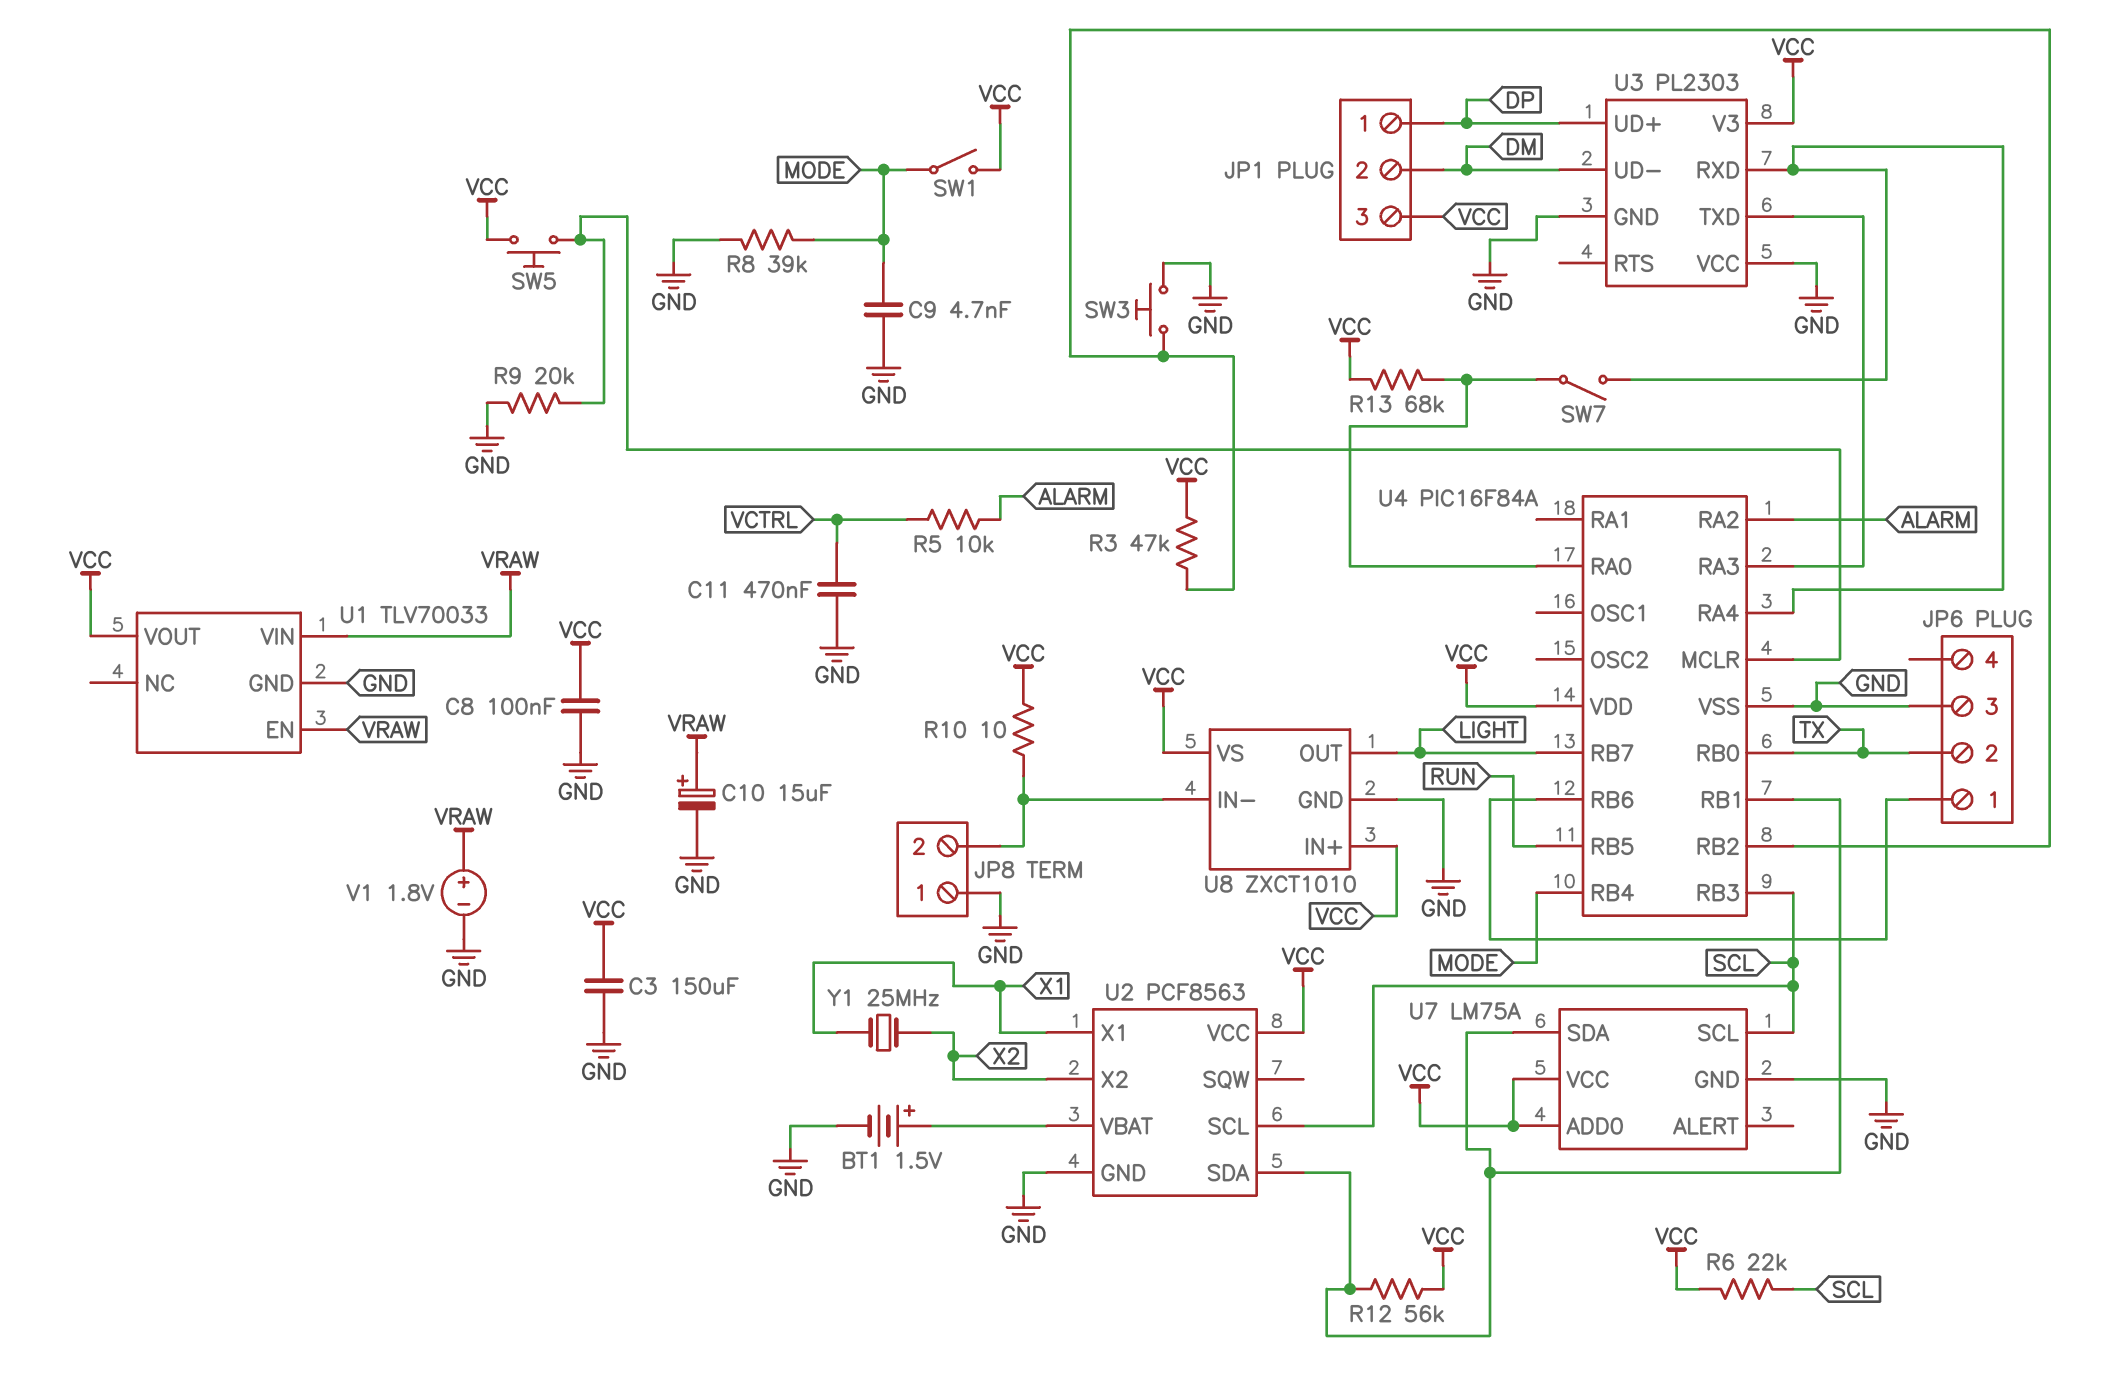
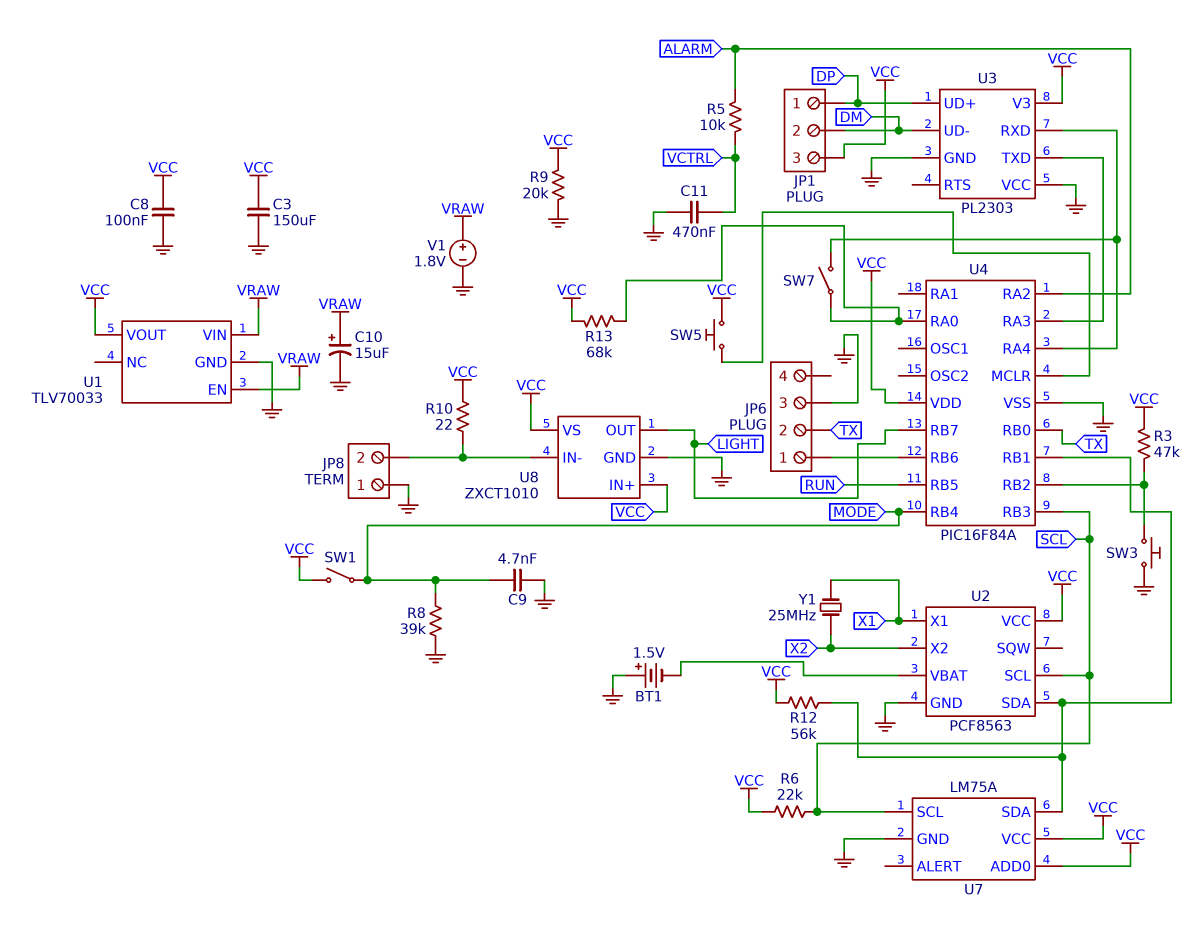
BT1: 1.5V (plus U2/VBAT, minus GND) -> 1.5V (plus GND, minus U2/VBAT)
R9: 20k (GND, U4/MCLR) -> 20k (GND, VCC)
R10: 10 (JP8/2, VCC) -> 22 (JP8/2, VCC)

